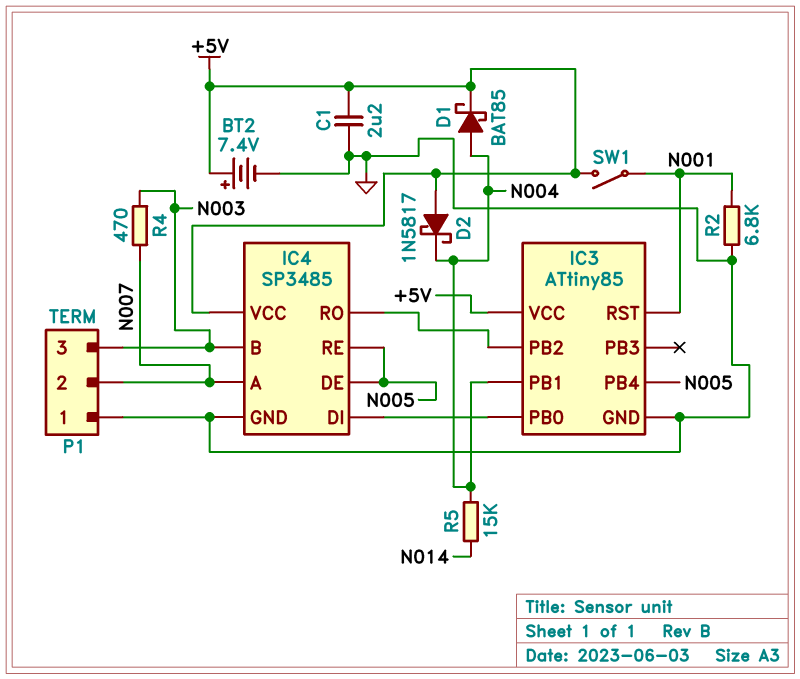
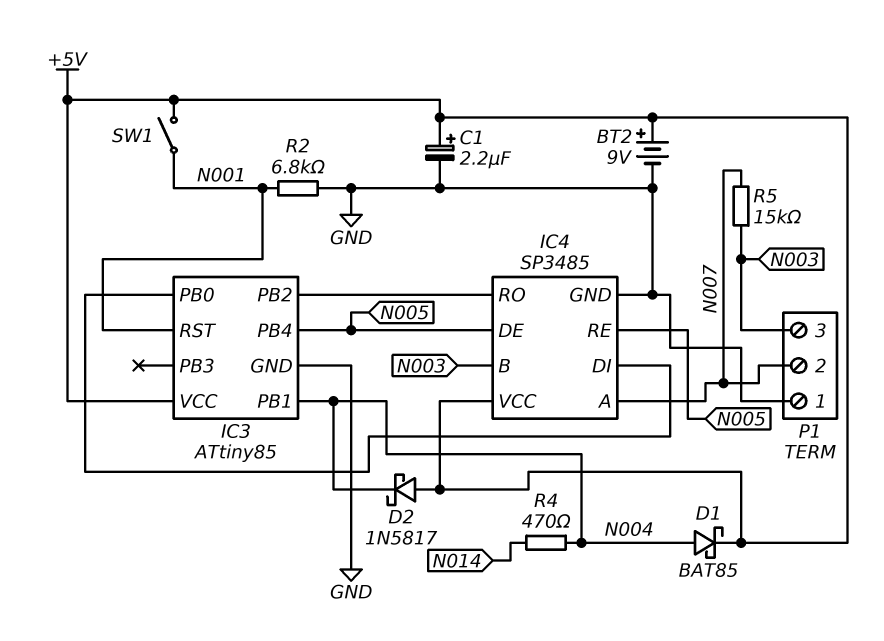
BT2: 7.4V (plus +5V, minus GND) -> 9V (plus +5V, minus GND)
C1: 2.2uF (+5V, GND) -> 2.2uF (plus +5V, minus GND)
R4: 470 (N003, N007) -> 470 (N004, N014)
R5: 15k (N004, N014) -> 15k (N003, N007)

